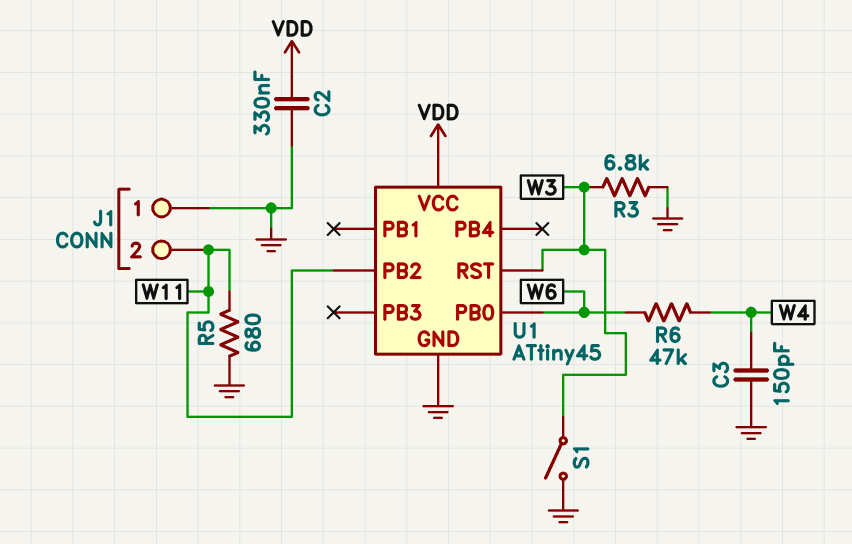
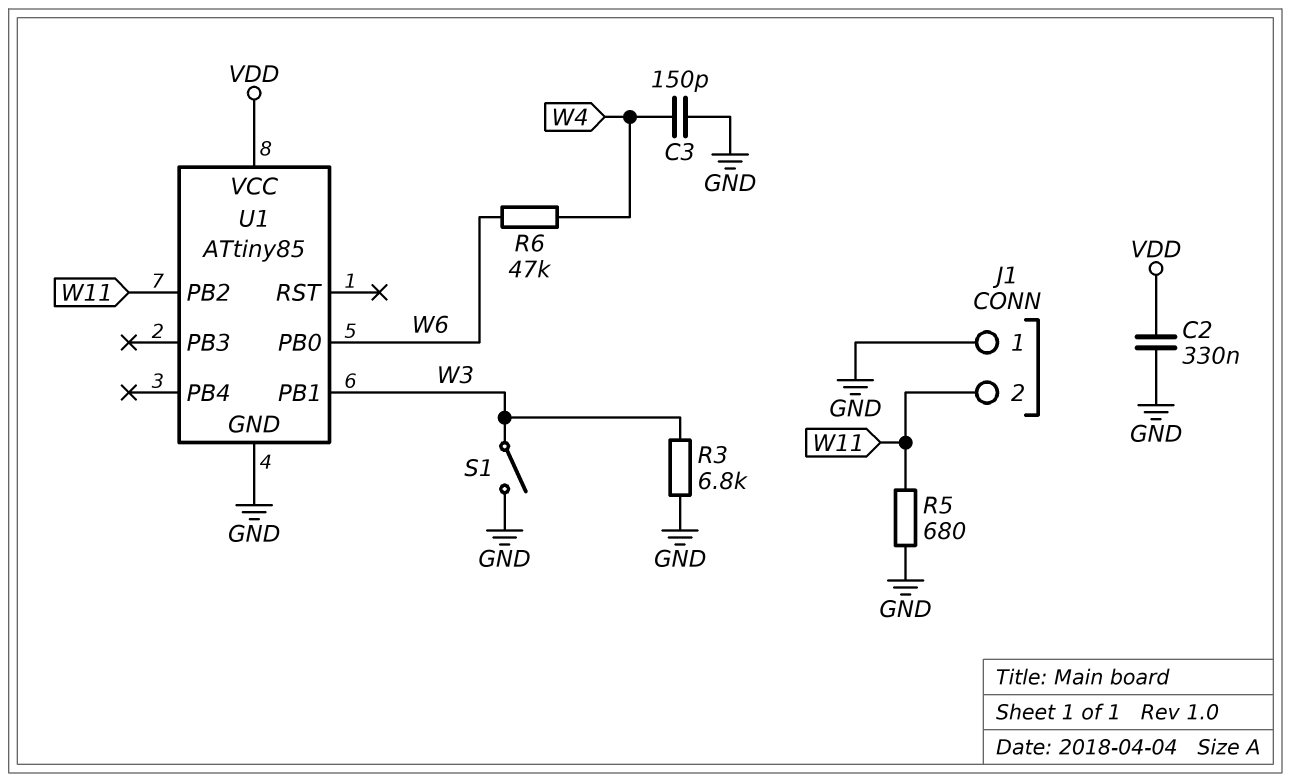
U1: ATtiny45 -> ATtiny85
U1 pin PB1: none -> W3
U1 pin RST: W3 -> none

